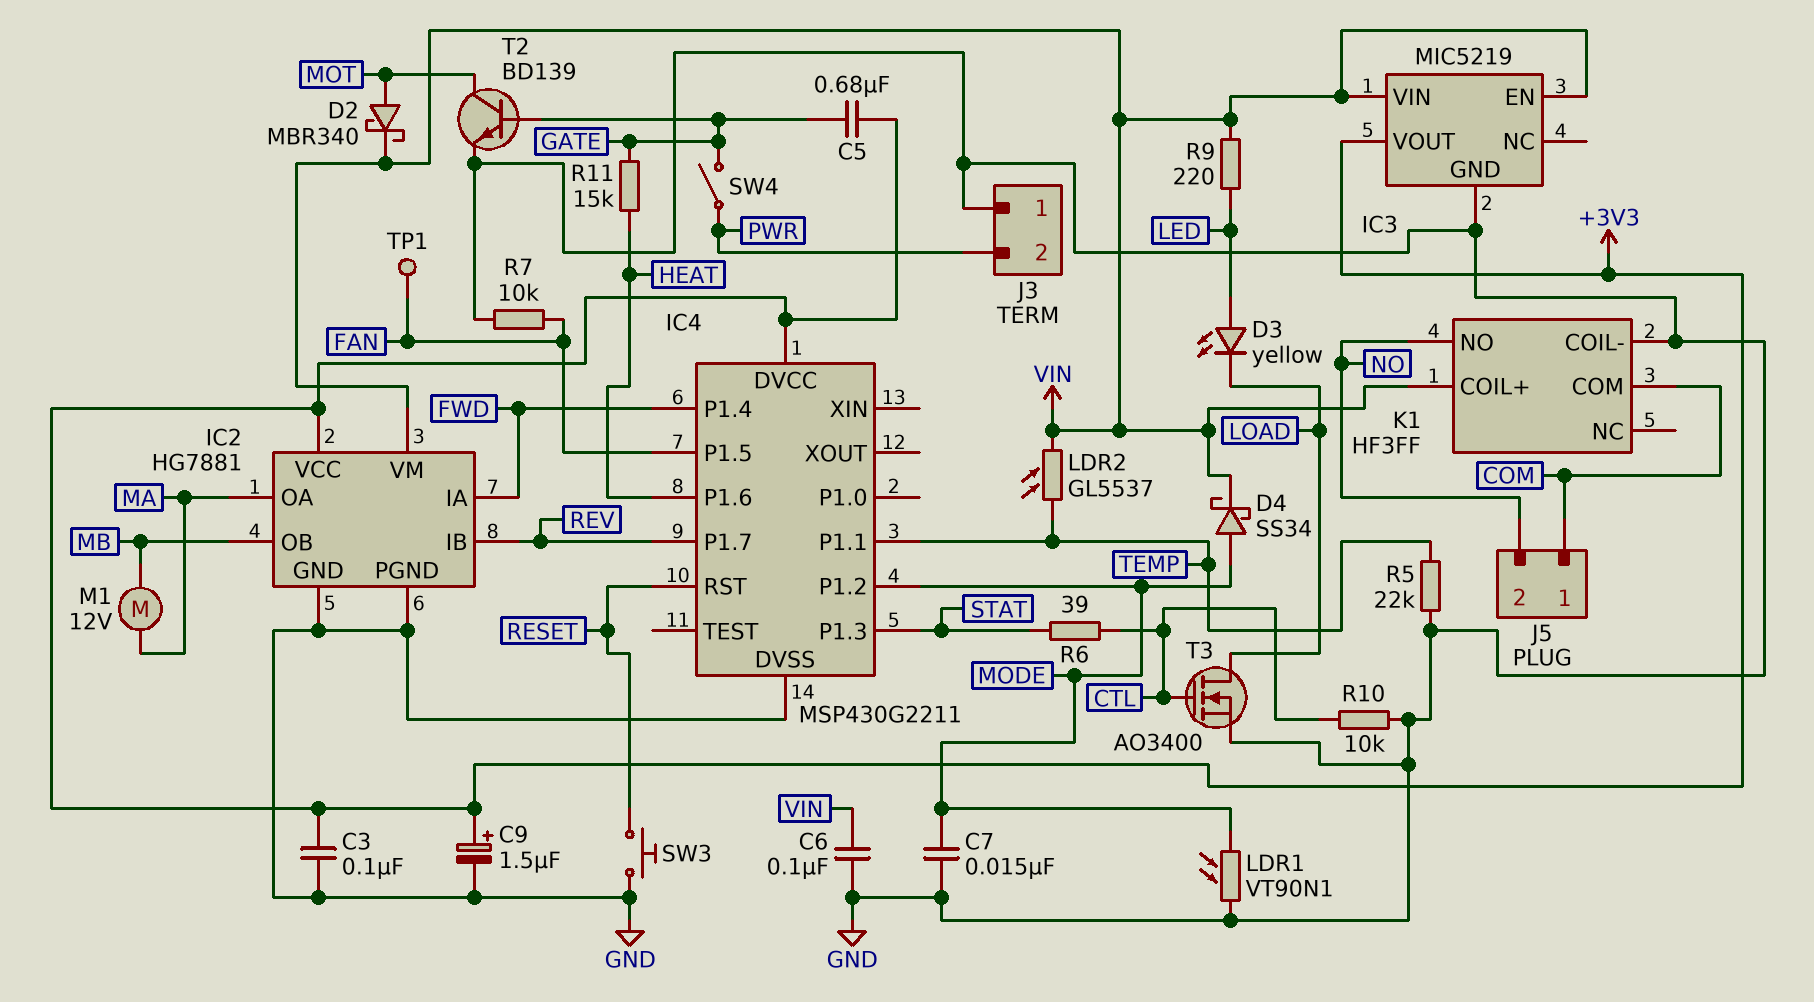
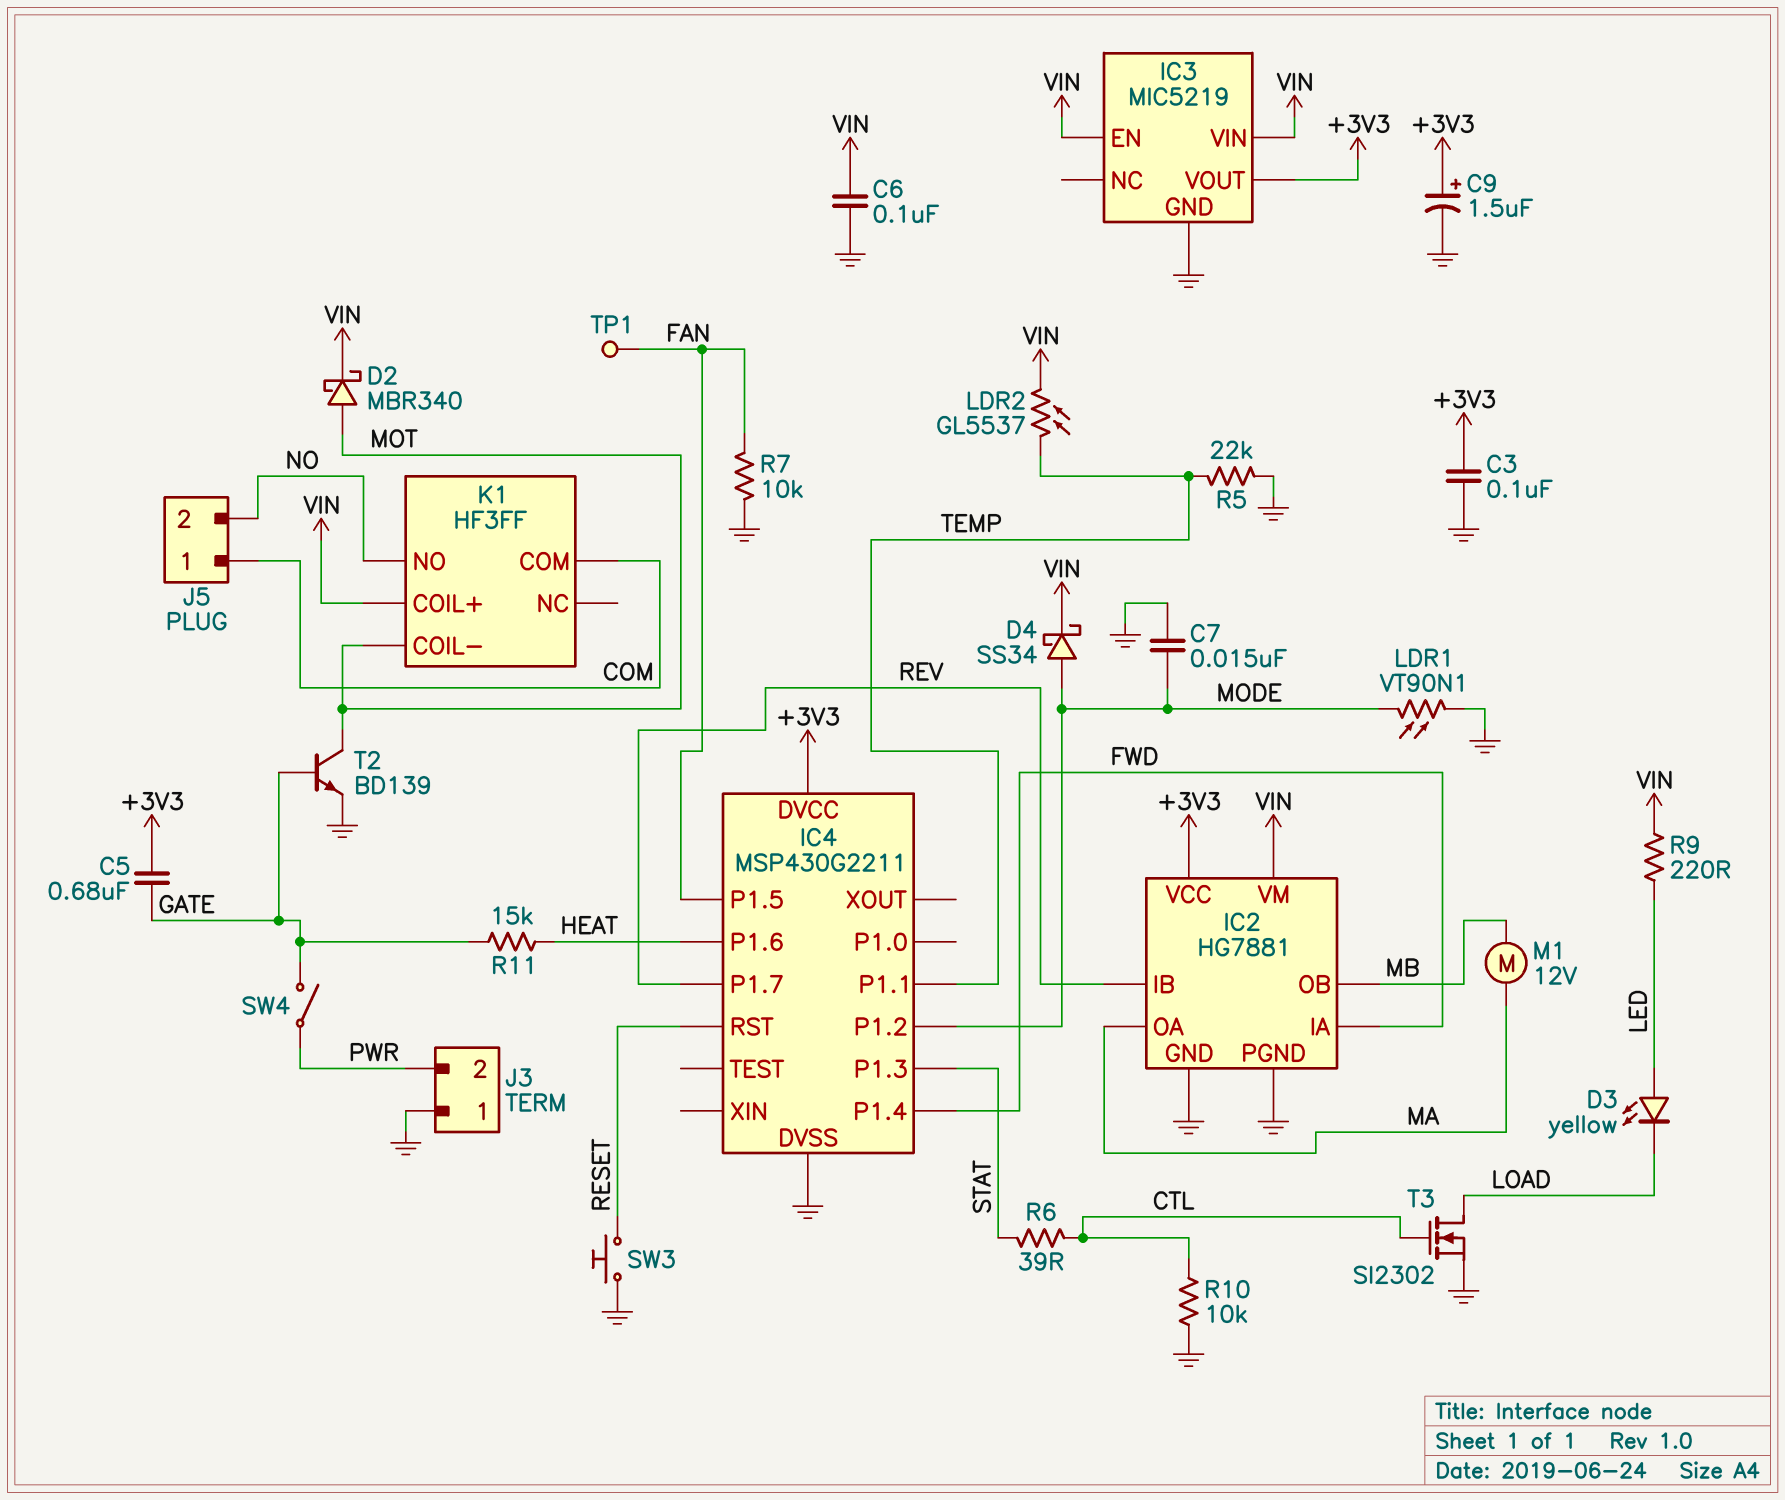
K1 pin COIL-: GND -> MOT
T3: NMOS AO3400 (G CTL, D LOAD, S GND) -> NMOS SI2302 (G CTL, D LOAD, S GND)

